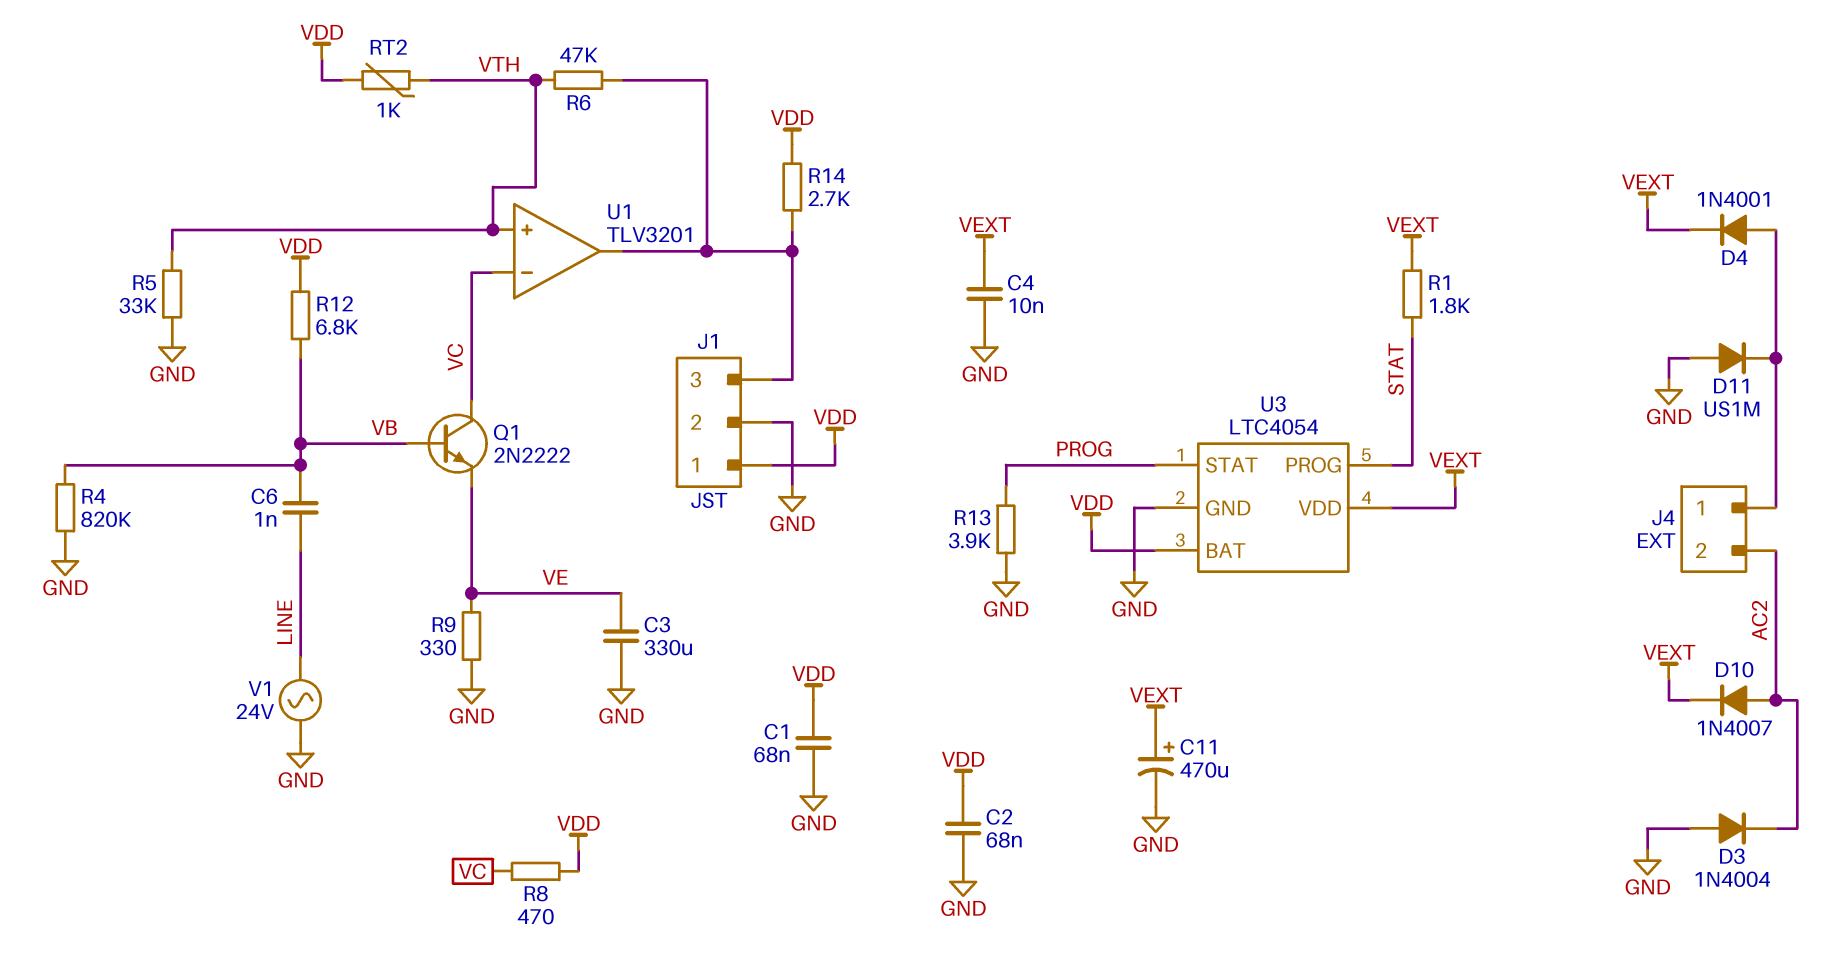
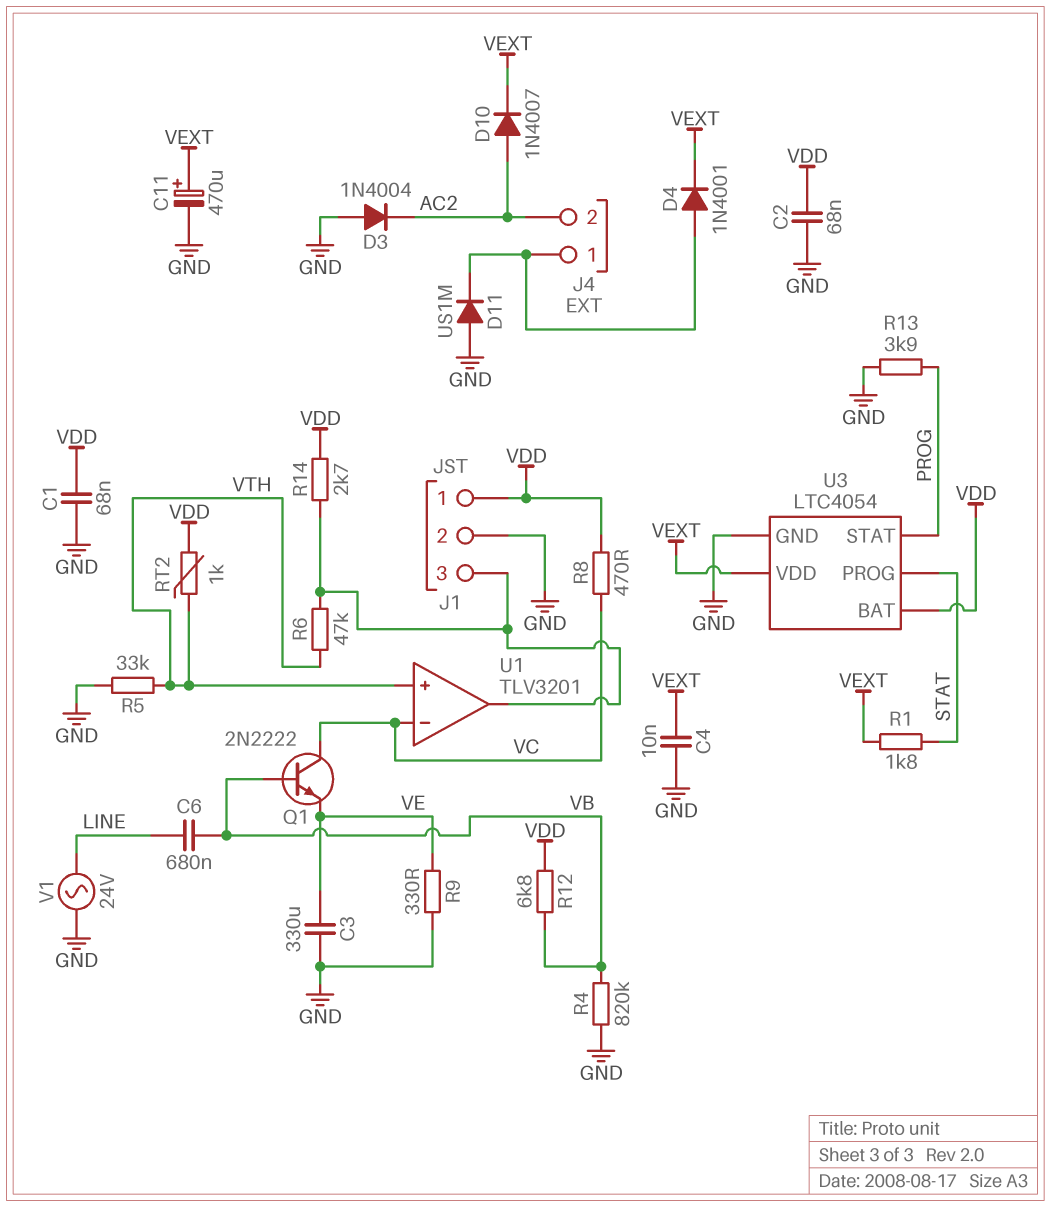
C6: 1nF (LINE, VB) -> 680nF (LINE, VB)

